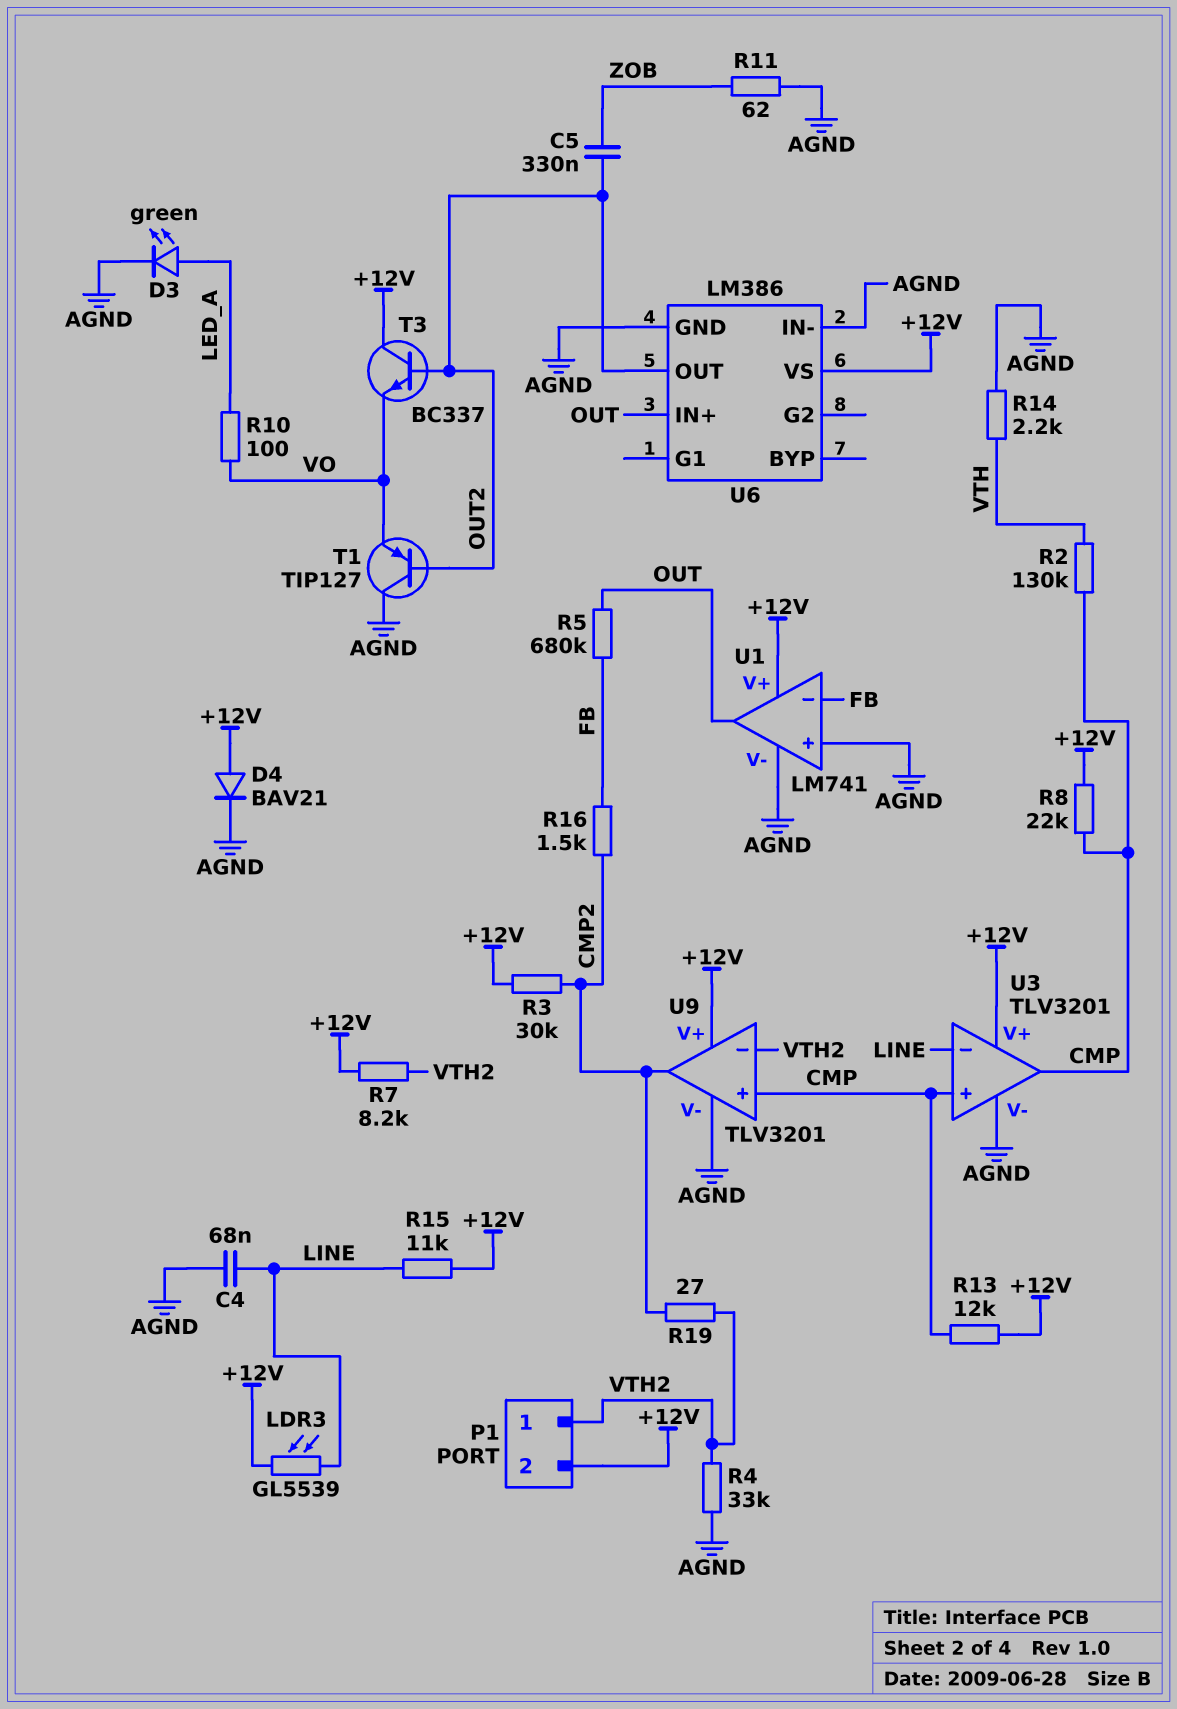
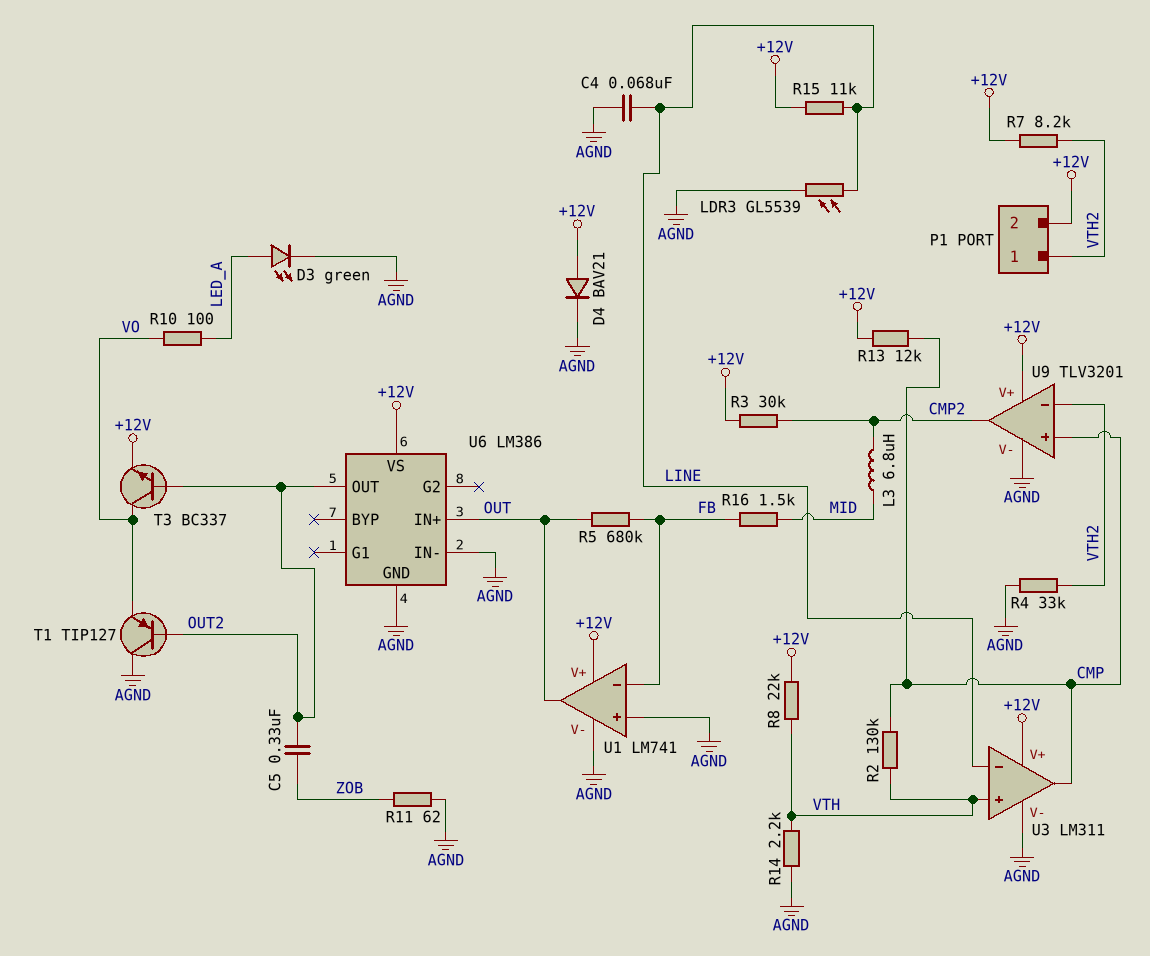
L3: none -> 6.8uH (CMP2, MID)
LDR3: GL5539 (+12V, LINE) -> GL5539 (AGND, LINE)
R8: 22k (+12V, CMP) -> 22k (+12V, VTH)
R16: 1.5k (CMP2, FB) -> 1.5k (FB, MID)
R19: 27 (CMP2, VTH2) -> none
T3: NPN BC337 (B OUT2, C +12V, E VO) -> NPN BC337 (B OUT2, C VO, E +12V)
U3: TLV3201 -> LM311
U3 pin in+: CMP -> VTH

